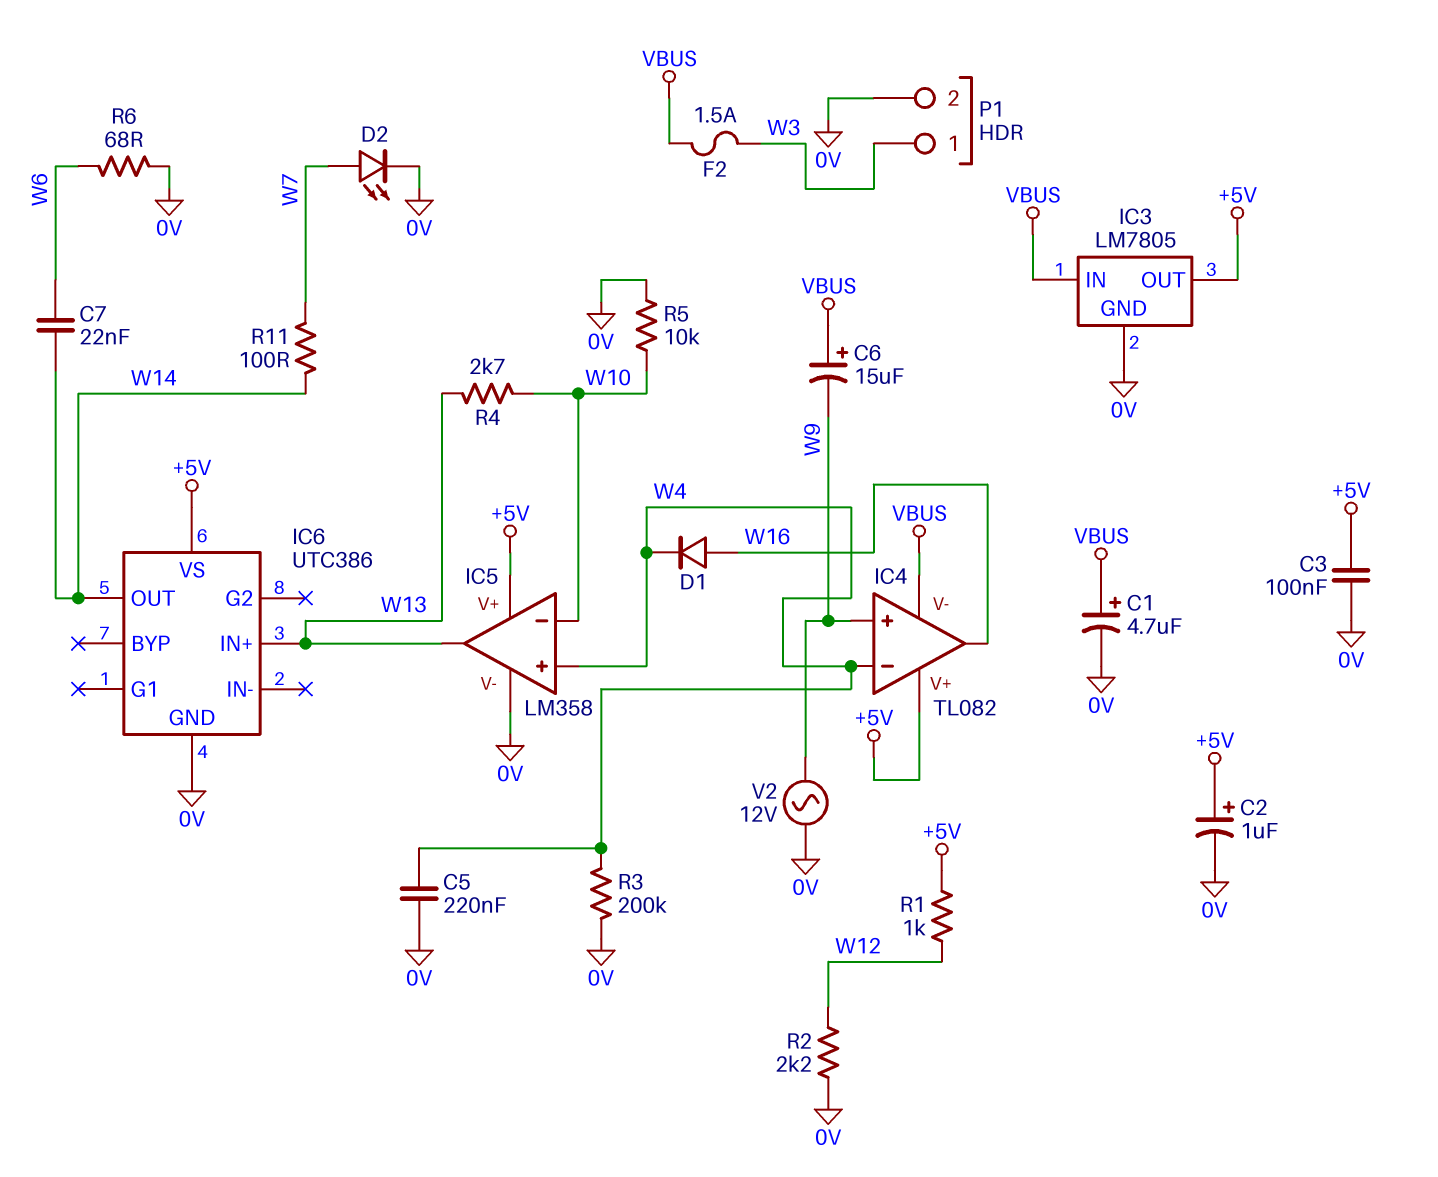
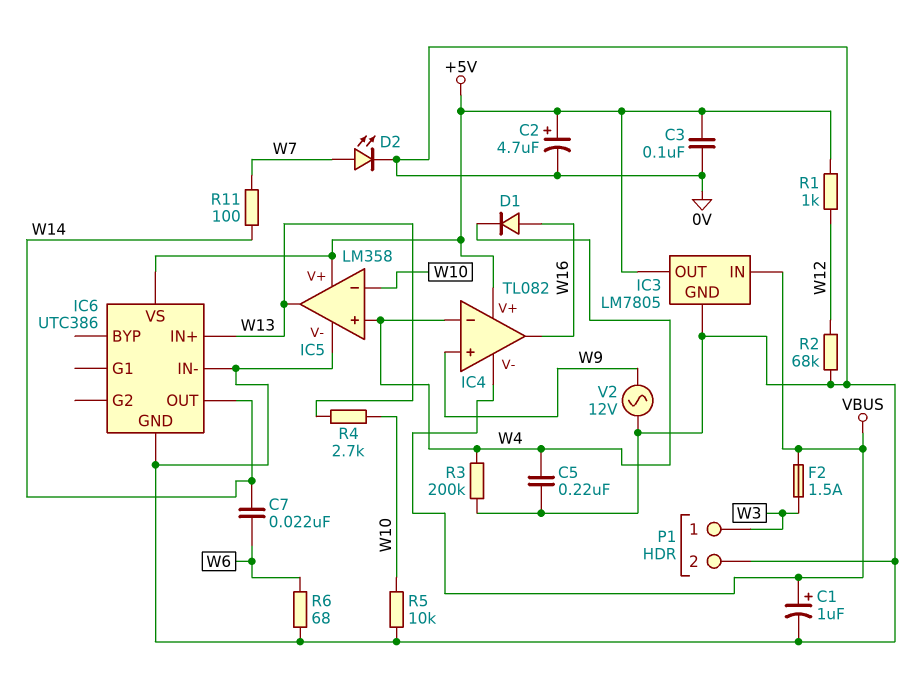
C1: 4.7uF (plus VBUS, minus 0V) -> 1uF (plus VBUS, minus 0V)
C2: 1uF (plus +5V, minus 0V) -> 4.7uF (plus +5V, minus 0V)
C6: 15uF (plus VBUS, minus W9) -> none
IC6 pin IN-: none -> 0V
R2: 2.2k (0V, W12) -> 68k (0V, W12)

